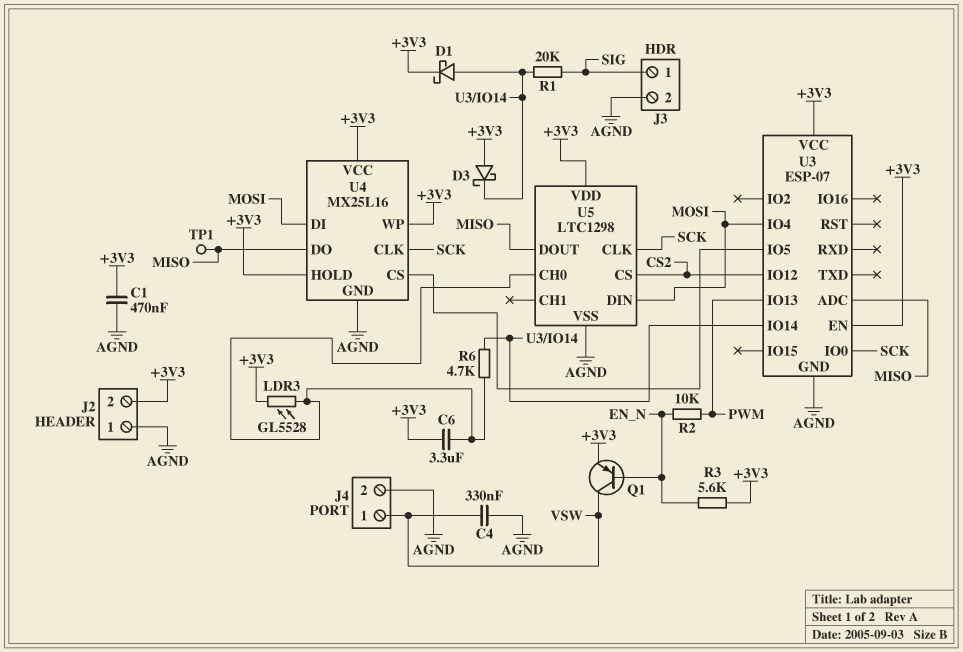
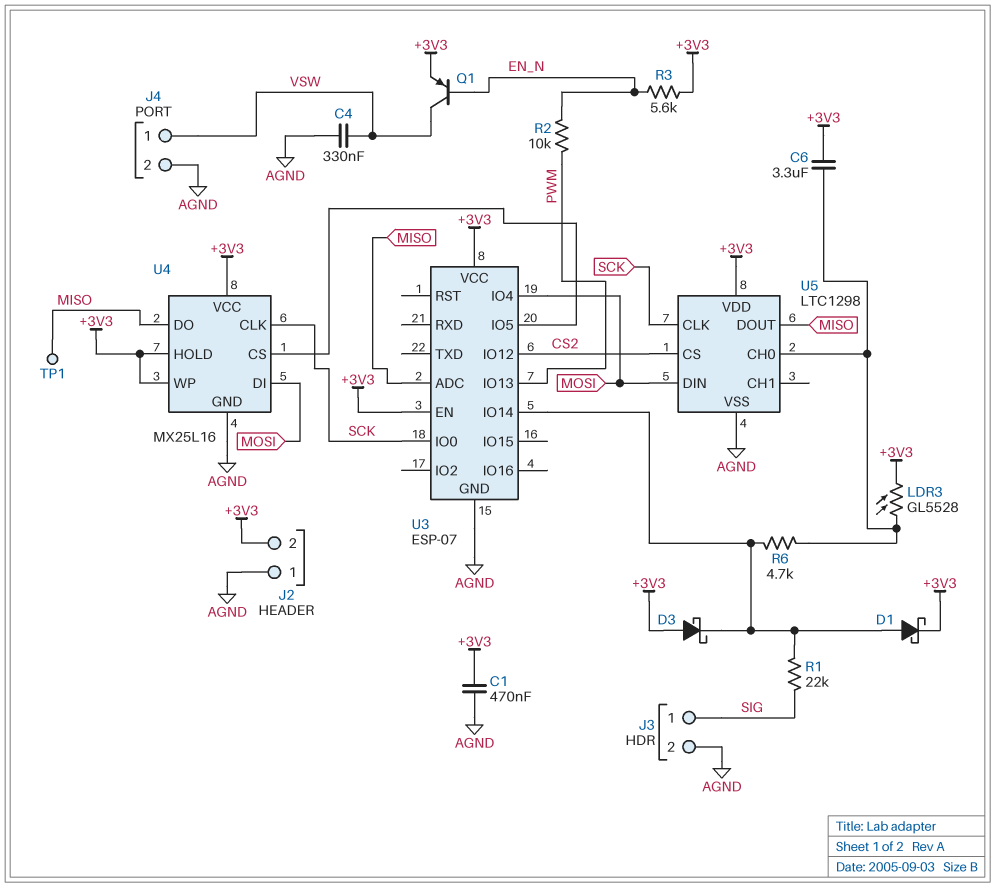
R1: 20k (SIG, U3/IO14) -> 22k (SIG, U3/IO14)

